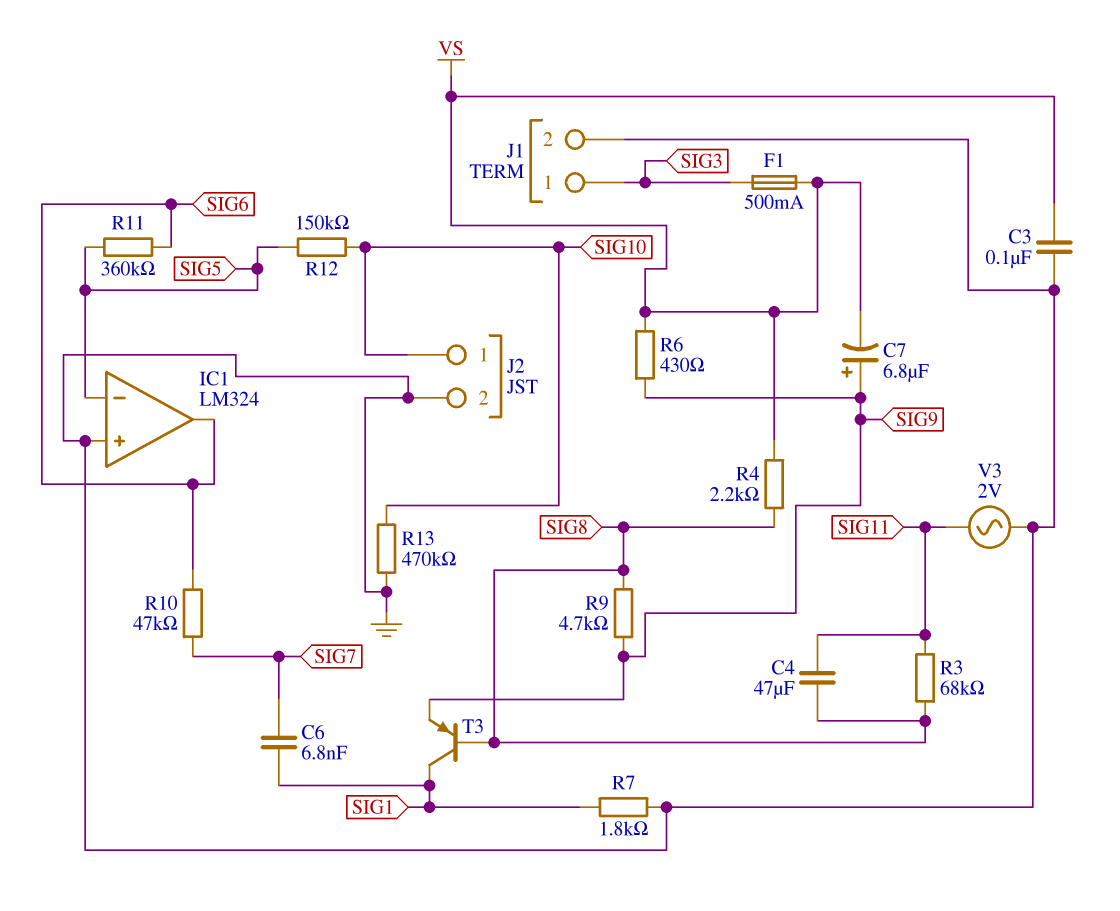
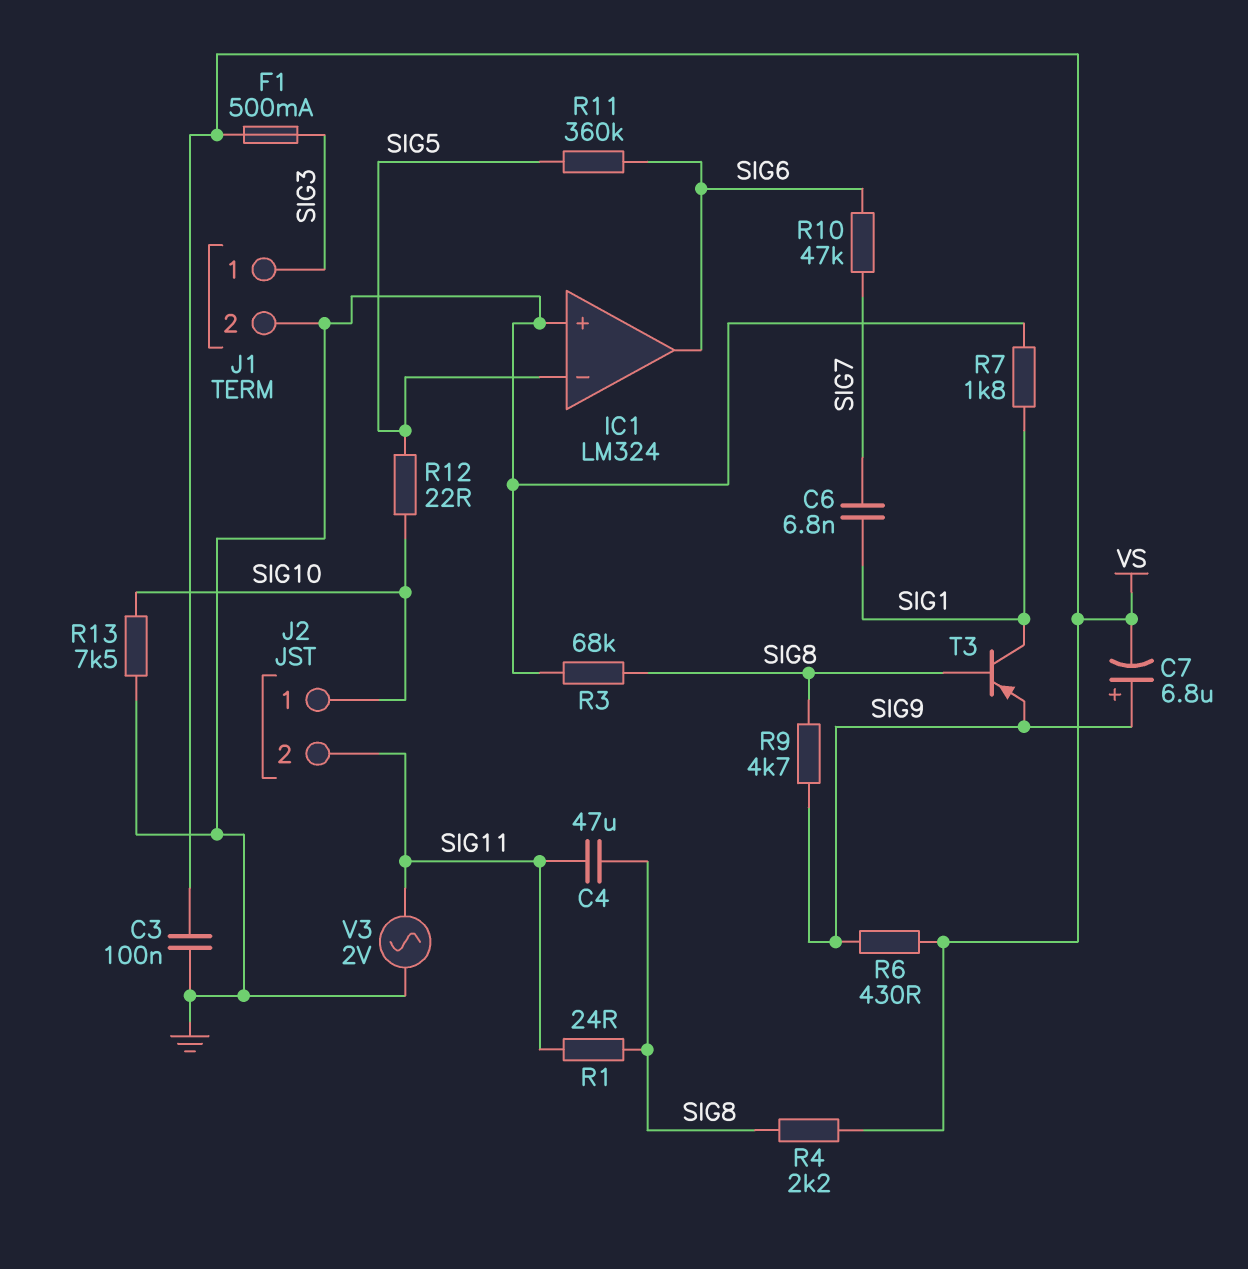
J2 pin 2: GND -> SIG11
R1: none -> 24 (SIG8, SIG11)
R3: 68k (SIG8, SIG11) -> 68k (GND, SIG8)
R12: 150k (SIG5, SIG10) -> 22 (SIG5, SIG10)
R13: 470k (GND, SIG10) -> 7.5k (GND, SIG10)

